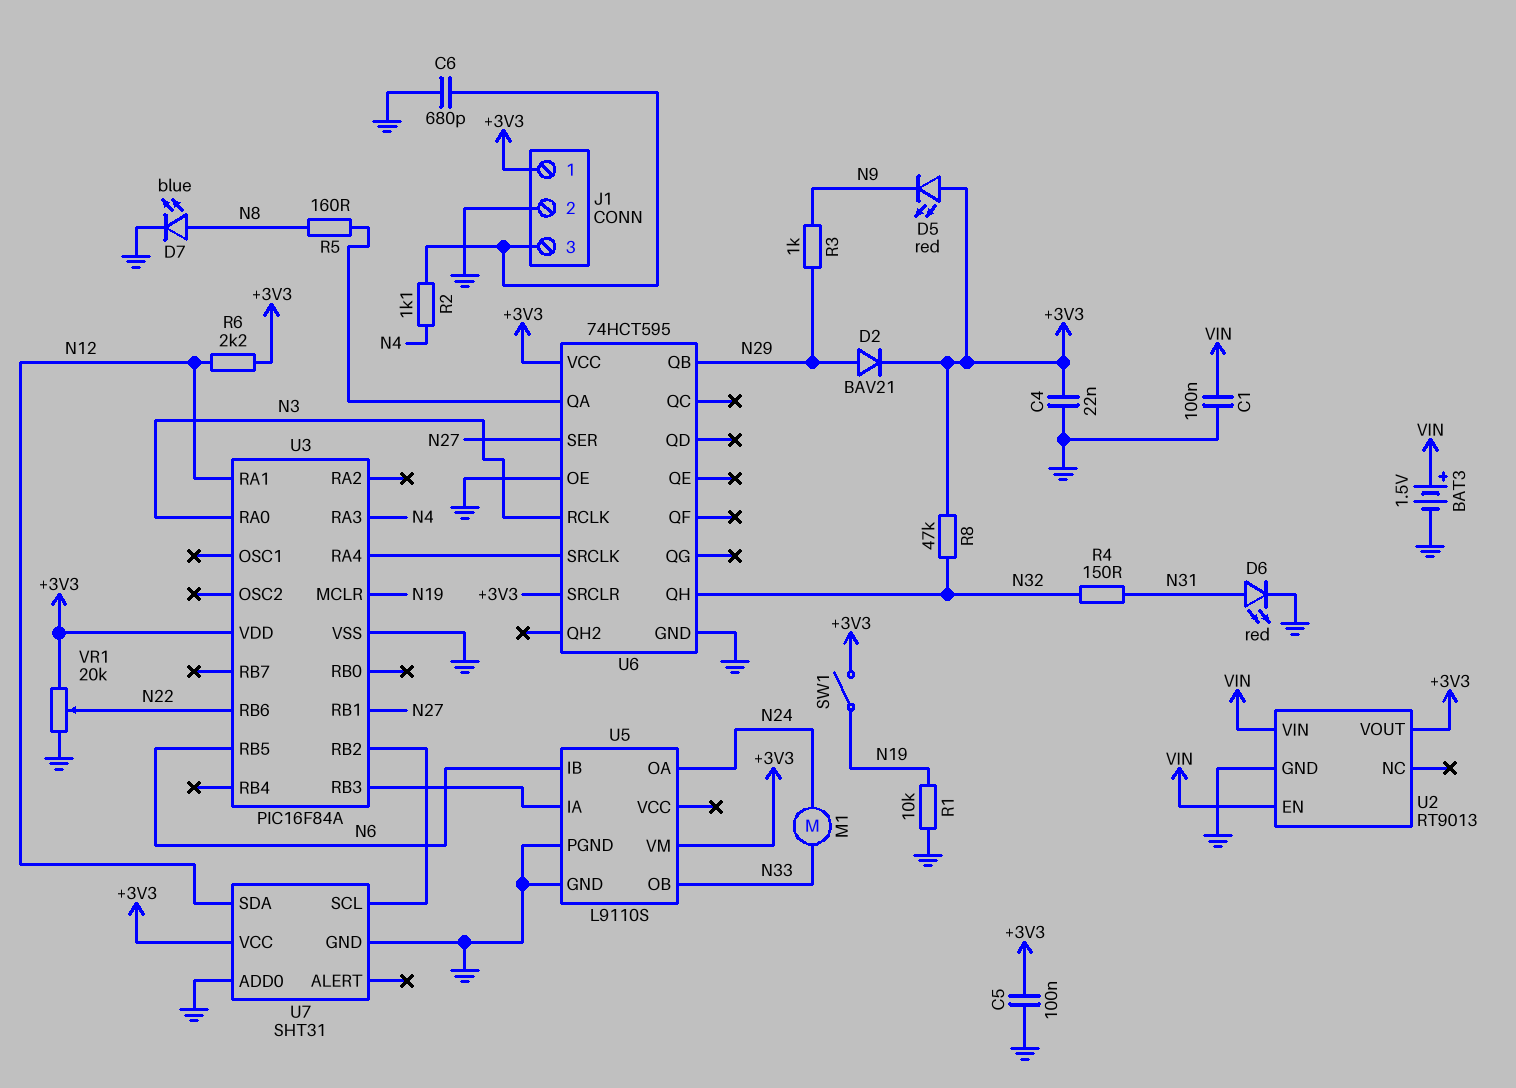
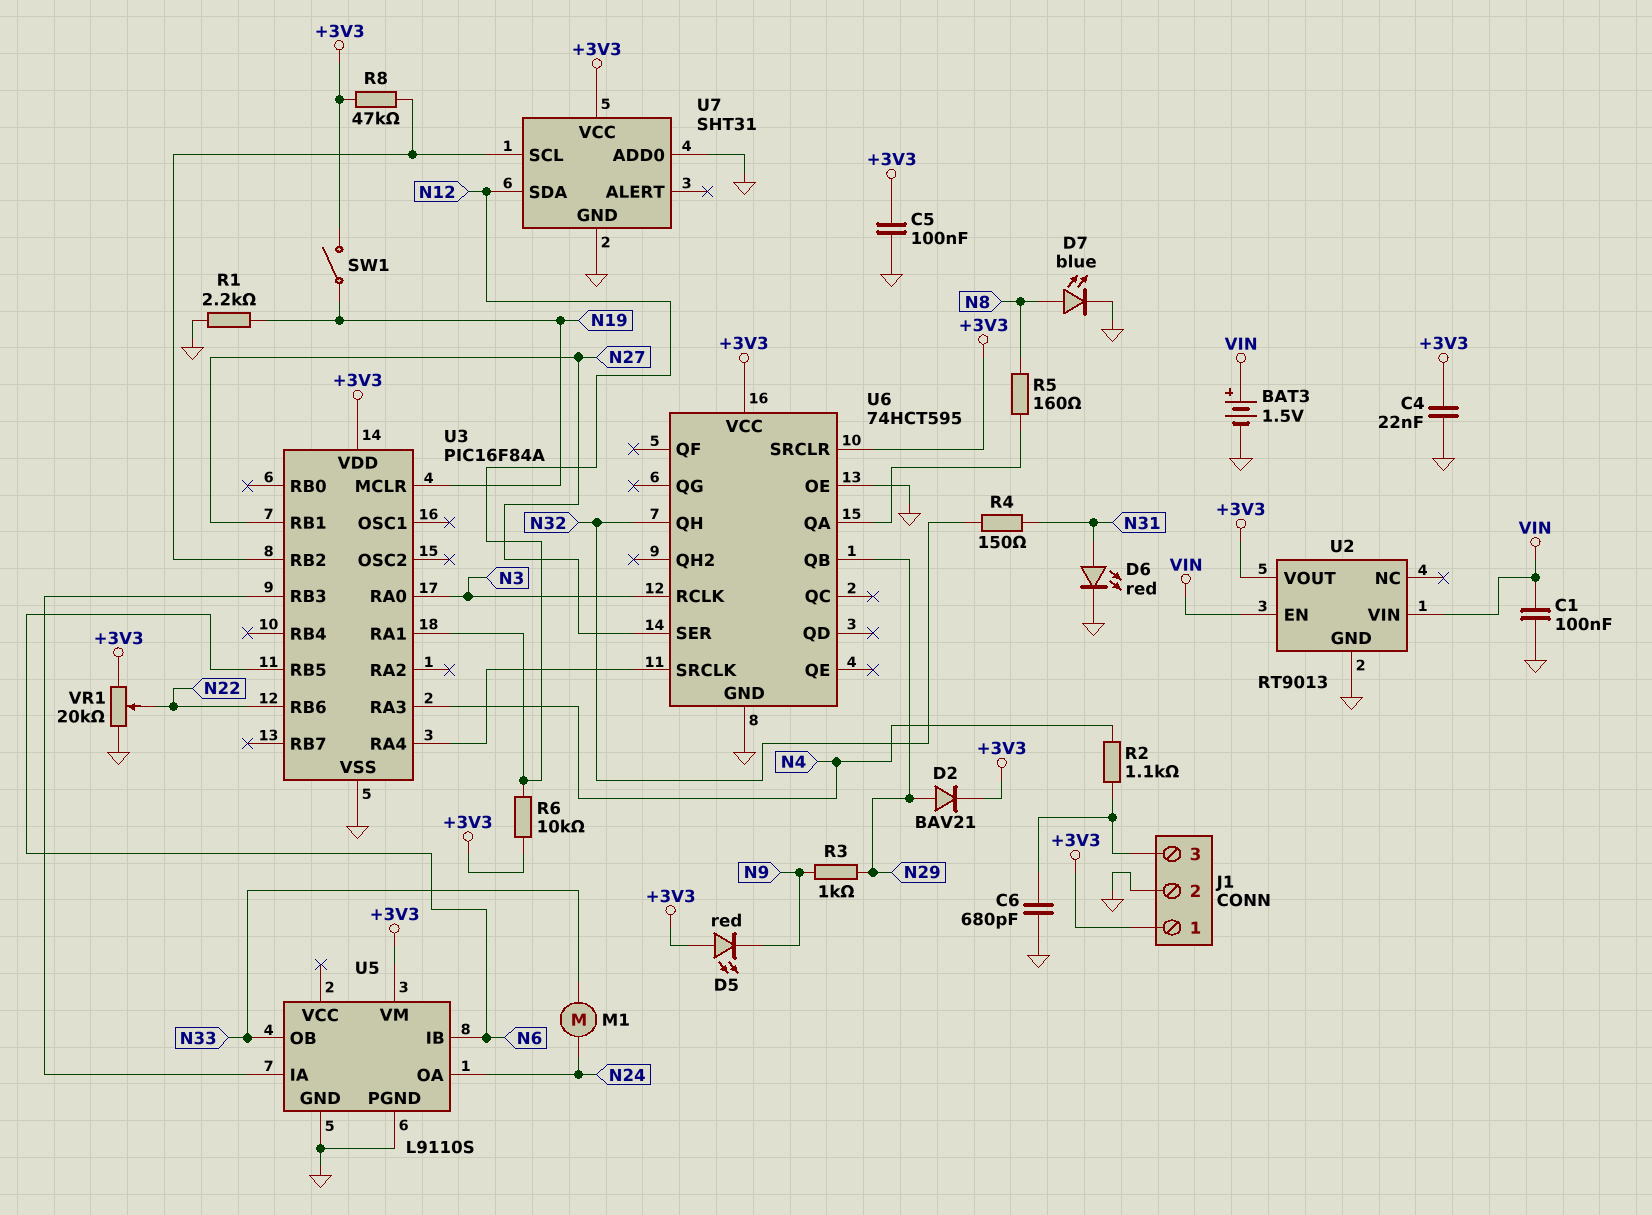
R1: 10k (GND, N19) -> 2.2k (GND, N19)
R6: 2.2k (+3V3, N12) -> 10k (+3V3, N12)
R8: 47k (+3V3, N32) -> 47k (+3V3, U3/RB2)

